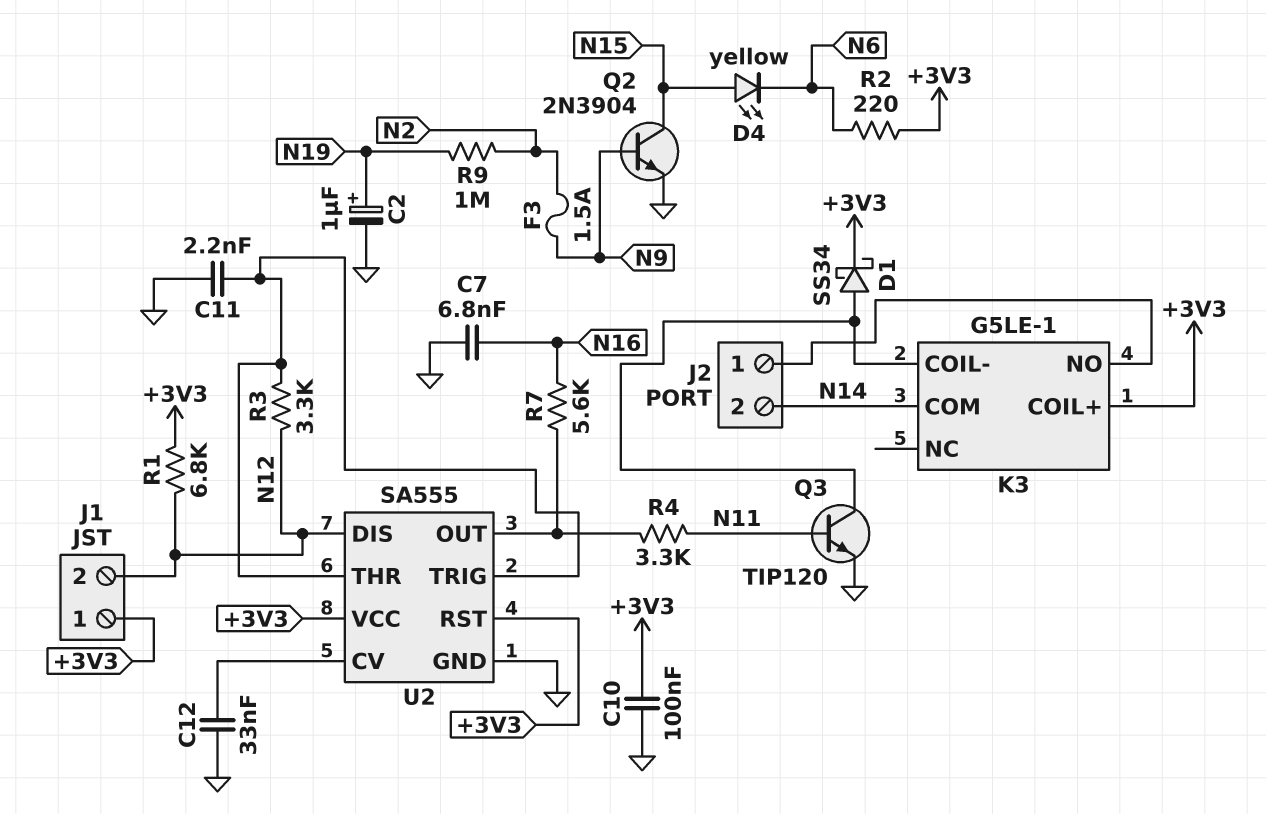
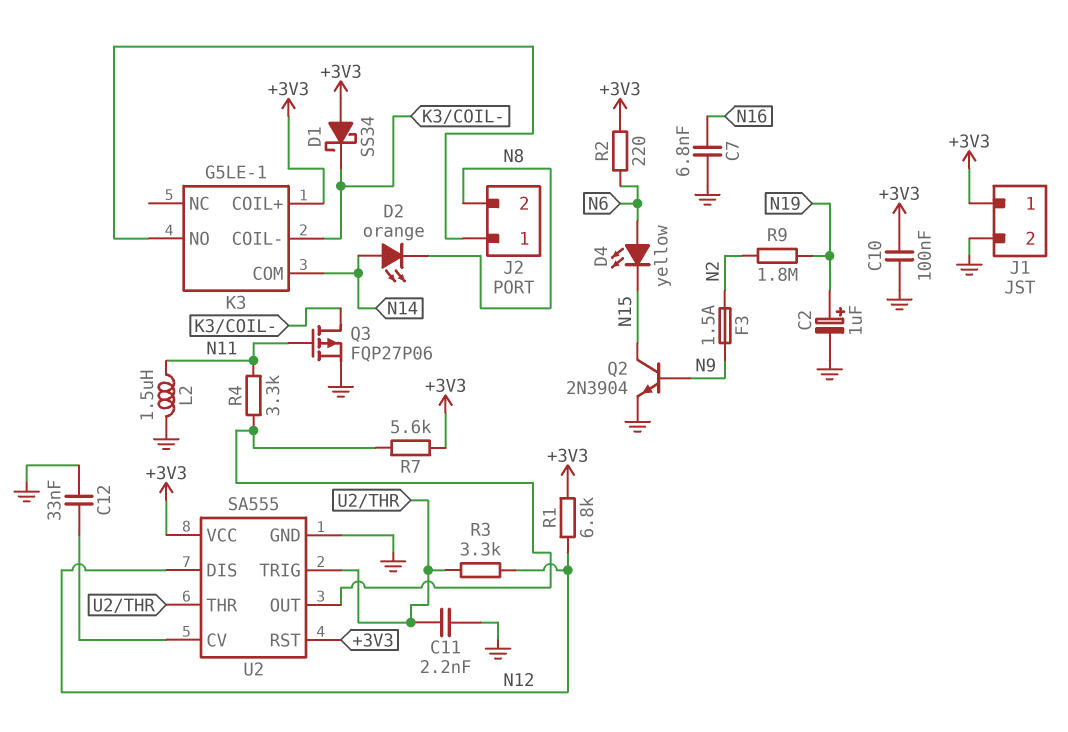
D1: schottky SS34 (A K3/COIL-, K +3V3) -> schottky SS34 (A +3V3, K K3/COIL-)
D2: none -> LED orange (A N14, K N8)
D4: LED yellow (A N15, K N6) -> LED yellow (A N6, K N15)
J1 pin 2: N12 -> GND
J2 pin 2: N14 -> N8
L2: none -> 1.5uH (GND, N11)
Q3: NPN TIP120 (B N11, C K3/COIL-, E GND) -> PMOS FQP27P06 (G N11, D K3/COIL-, S GND)
R7: 5.6k (N16, U2/OUT) -> 5.6k (+3V3, U2/OUT)
R9: 1M (N2, N19) -> 1.8M (N2, N19)

